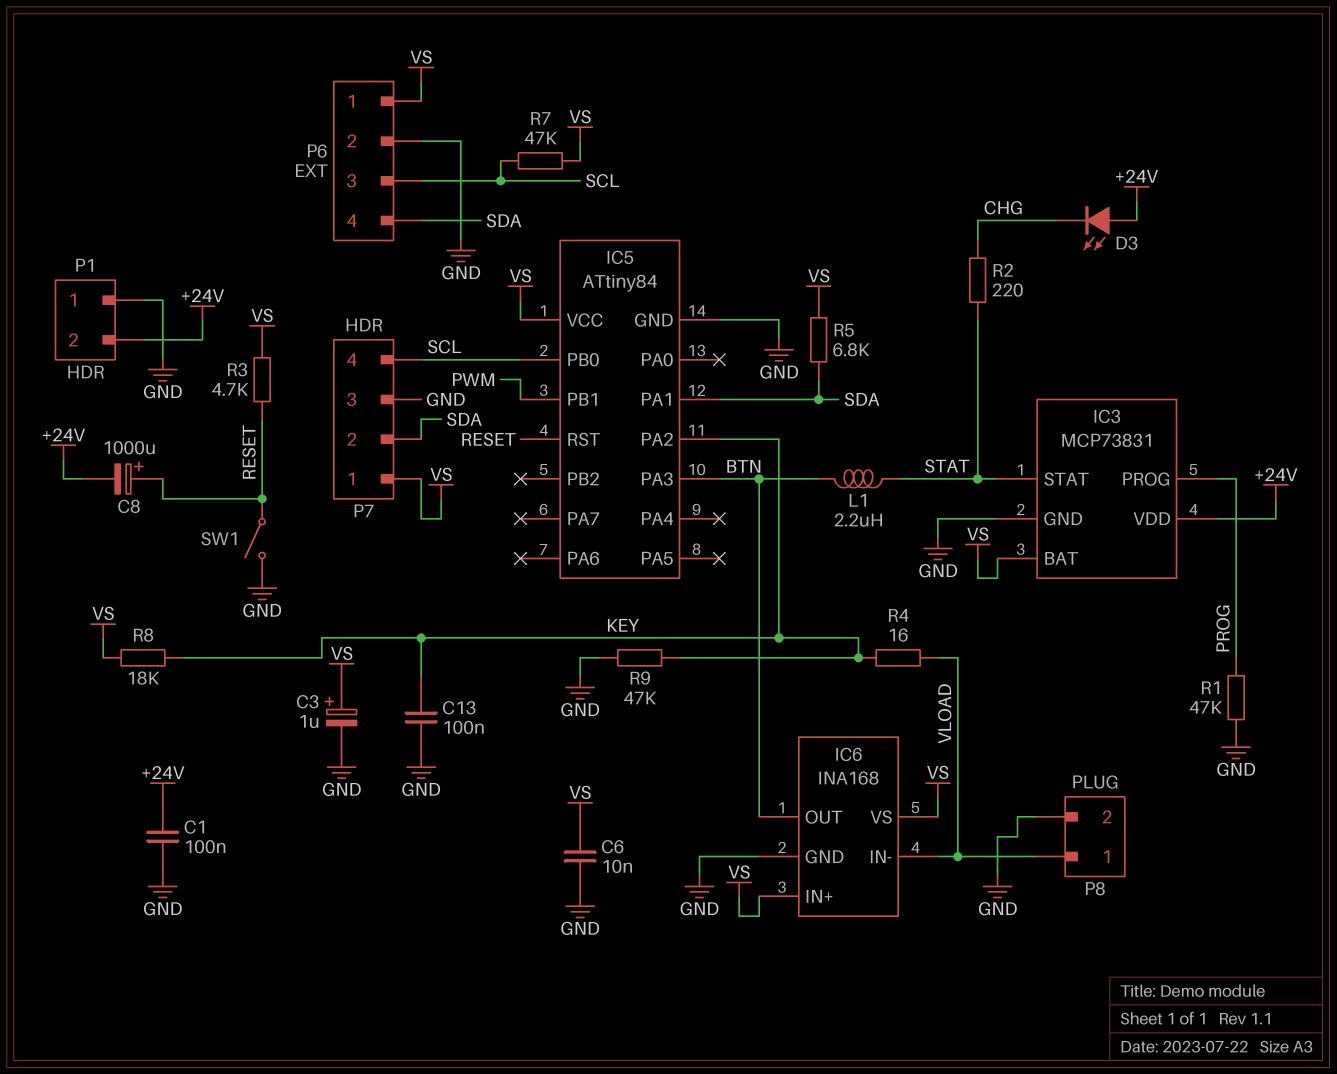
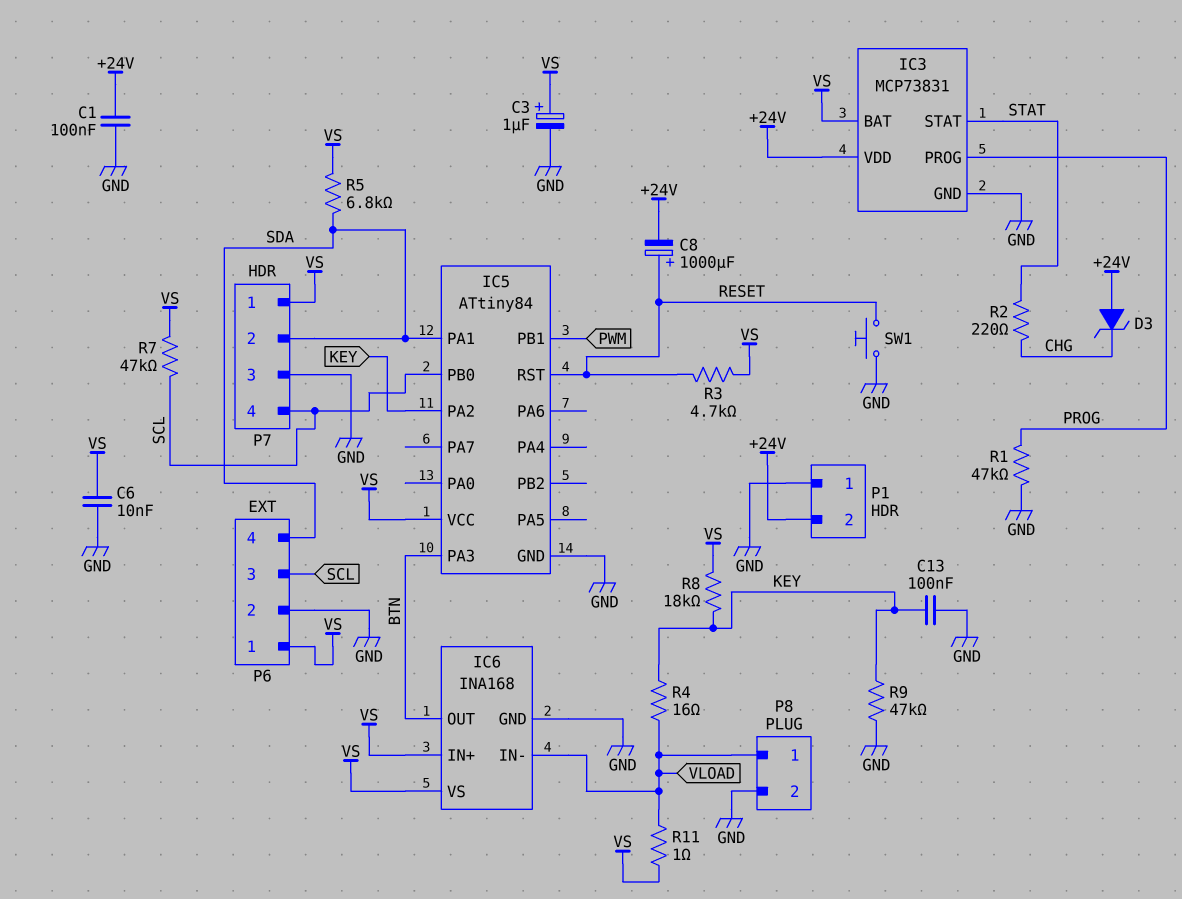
D3: LED (A +24V, K CHG) -> zener (A +24V, K CHG)
L1: 2.2uH (BTN, STAT) -> none
R11: none -> 1 (VLOAD, VS)
SW1: switch (GND, RESET) -> button (GND, RESET)

